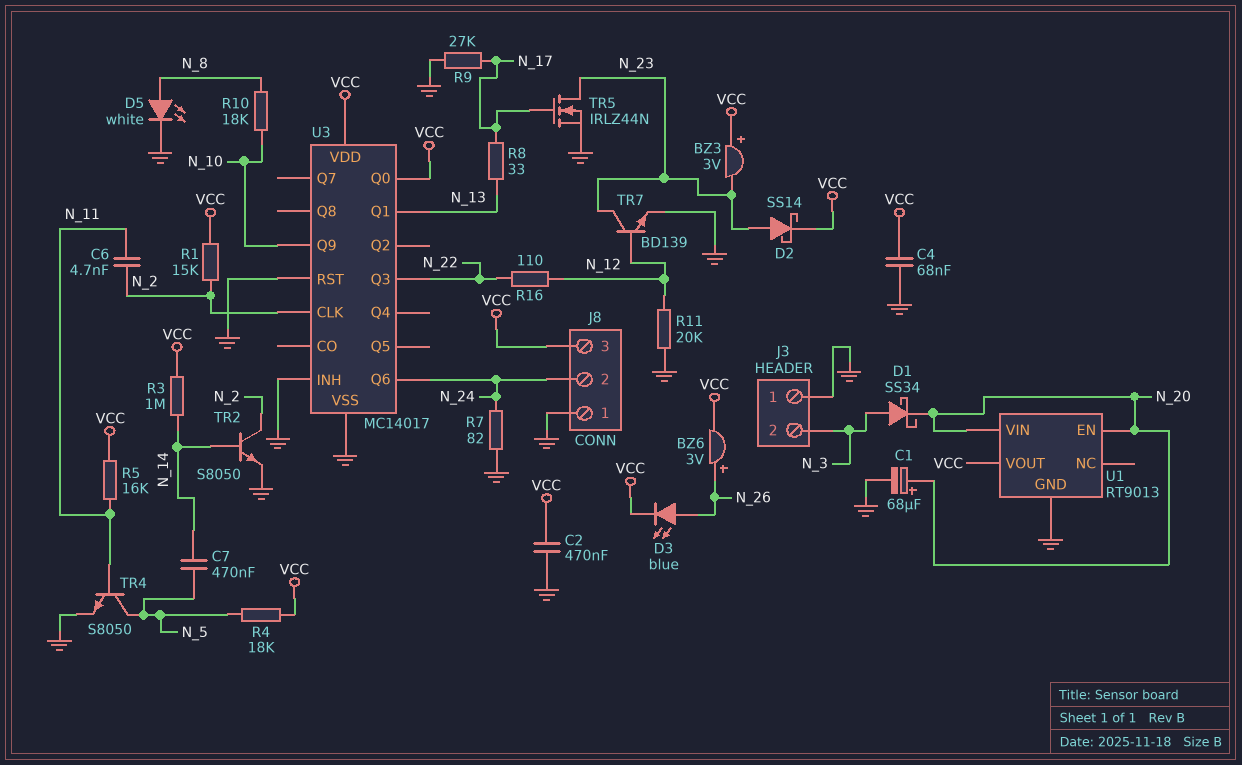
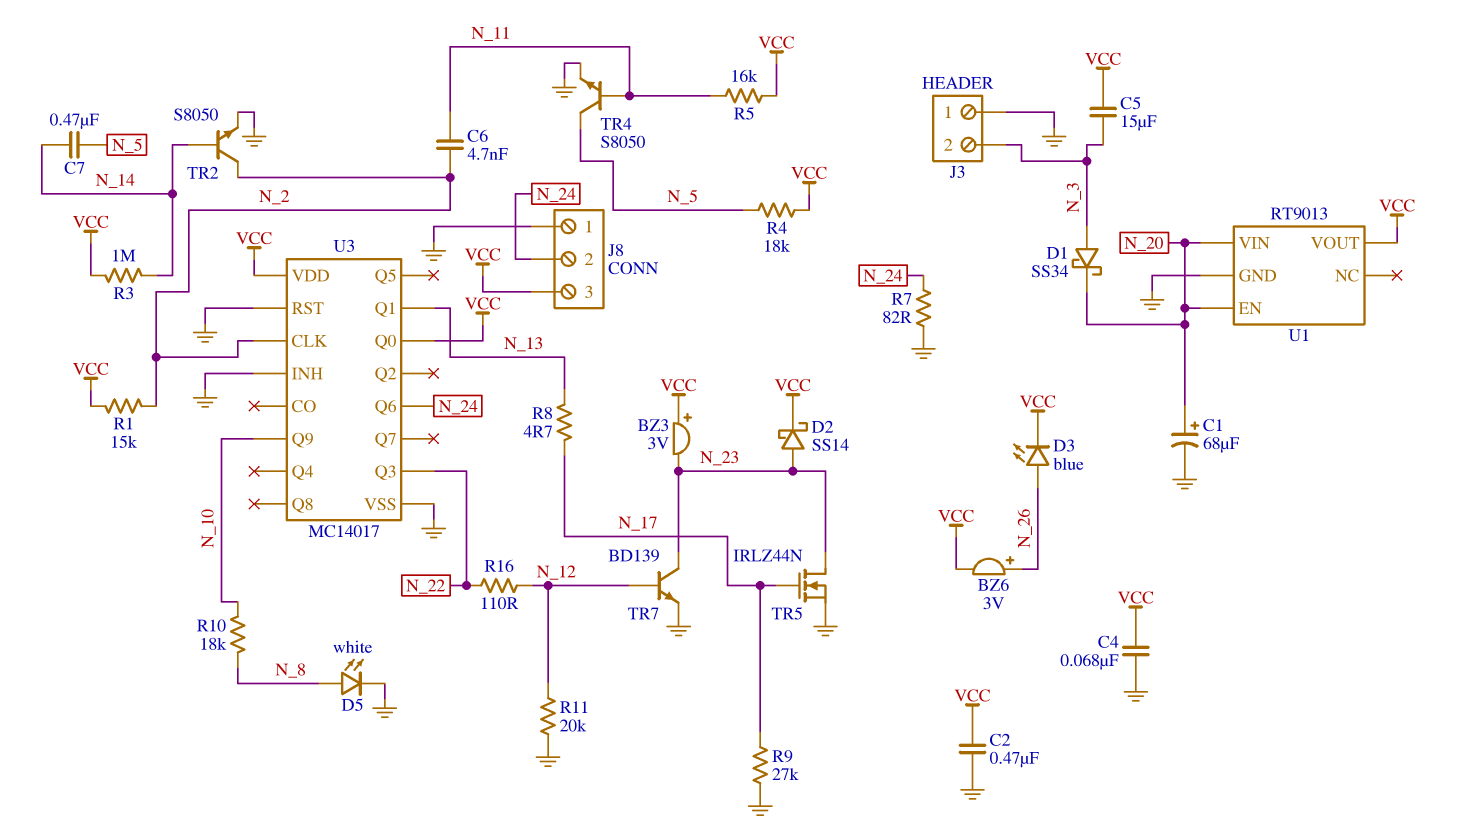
C5: none -> 15uF (N_3, VCC)
R8: 33 (N_13, N_17) -> 4.7 (N_13, N_17)

